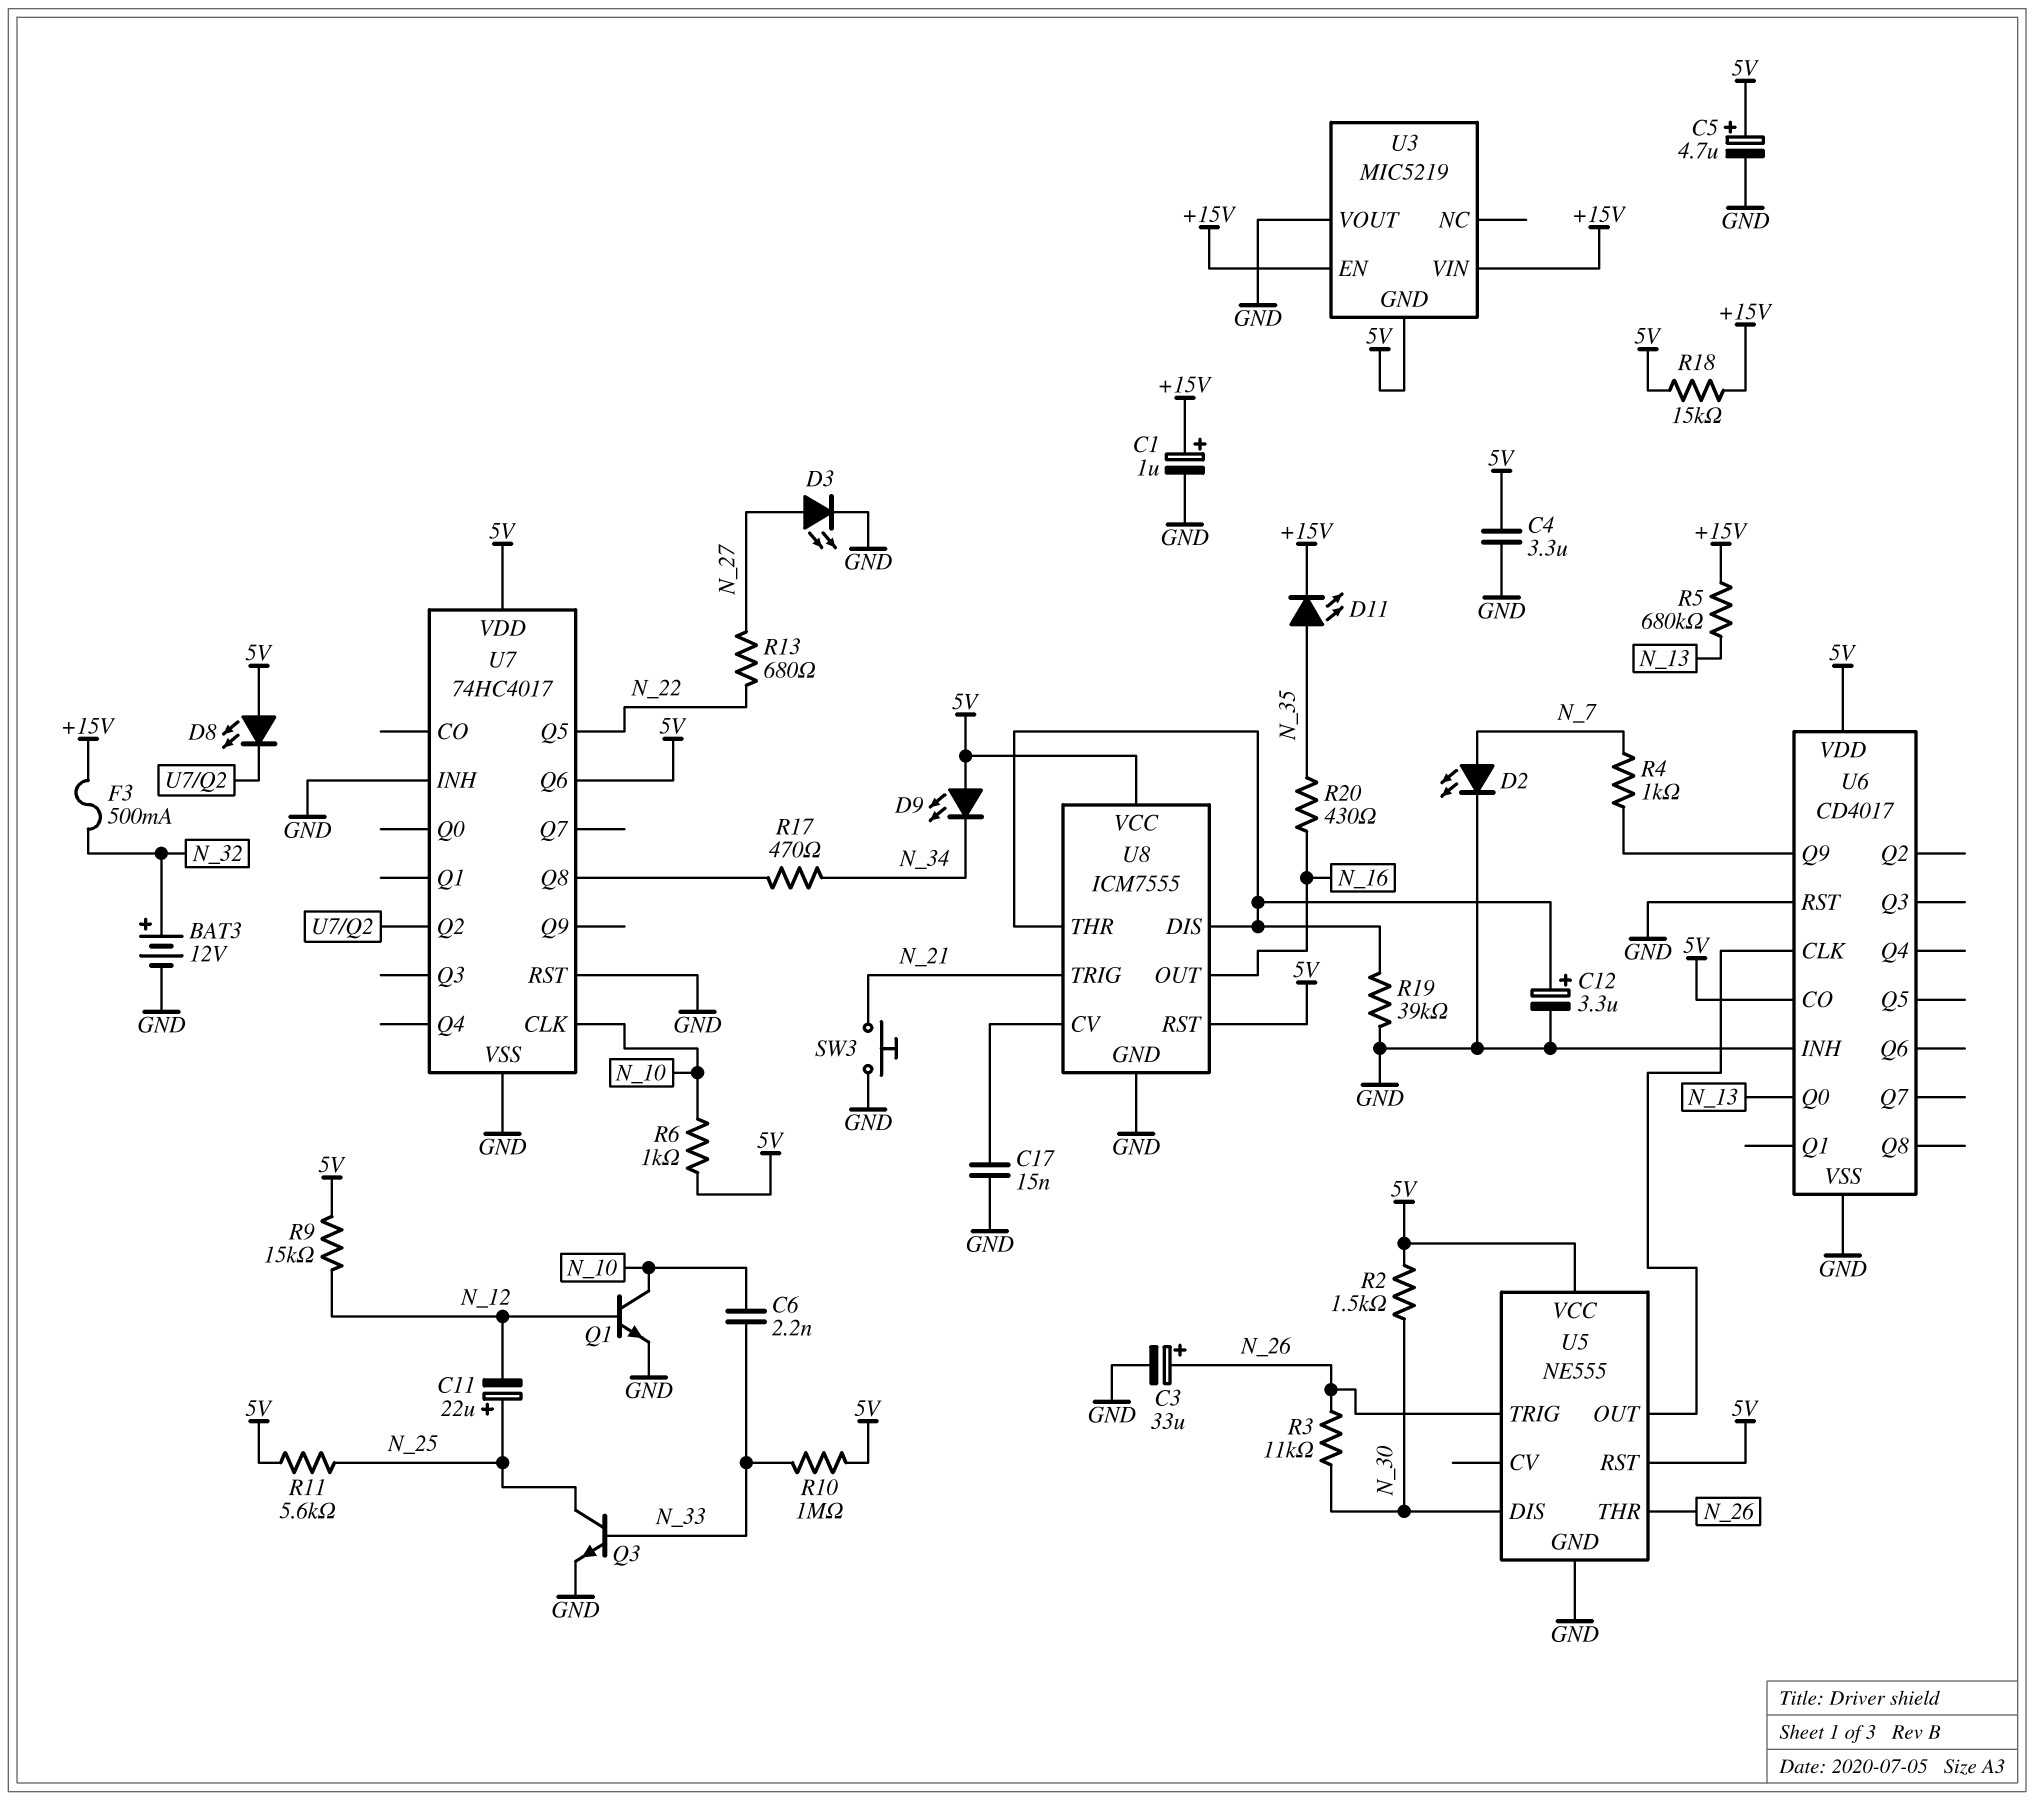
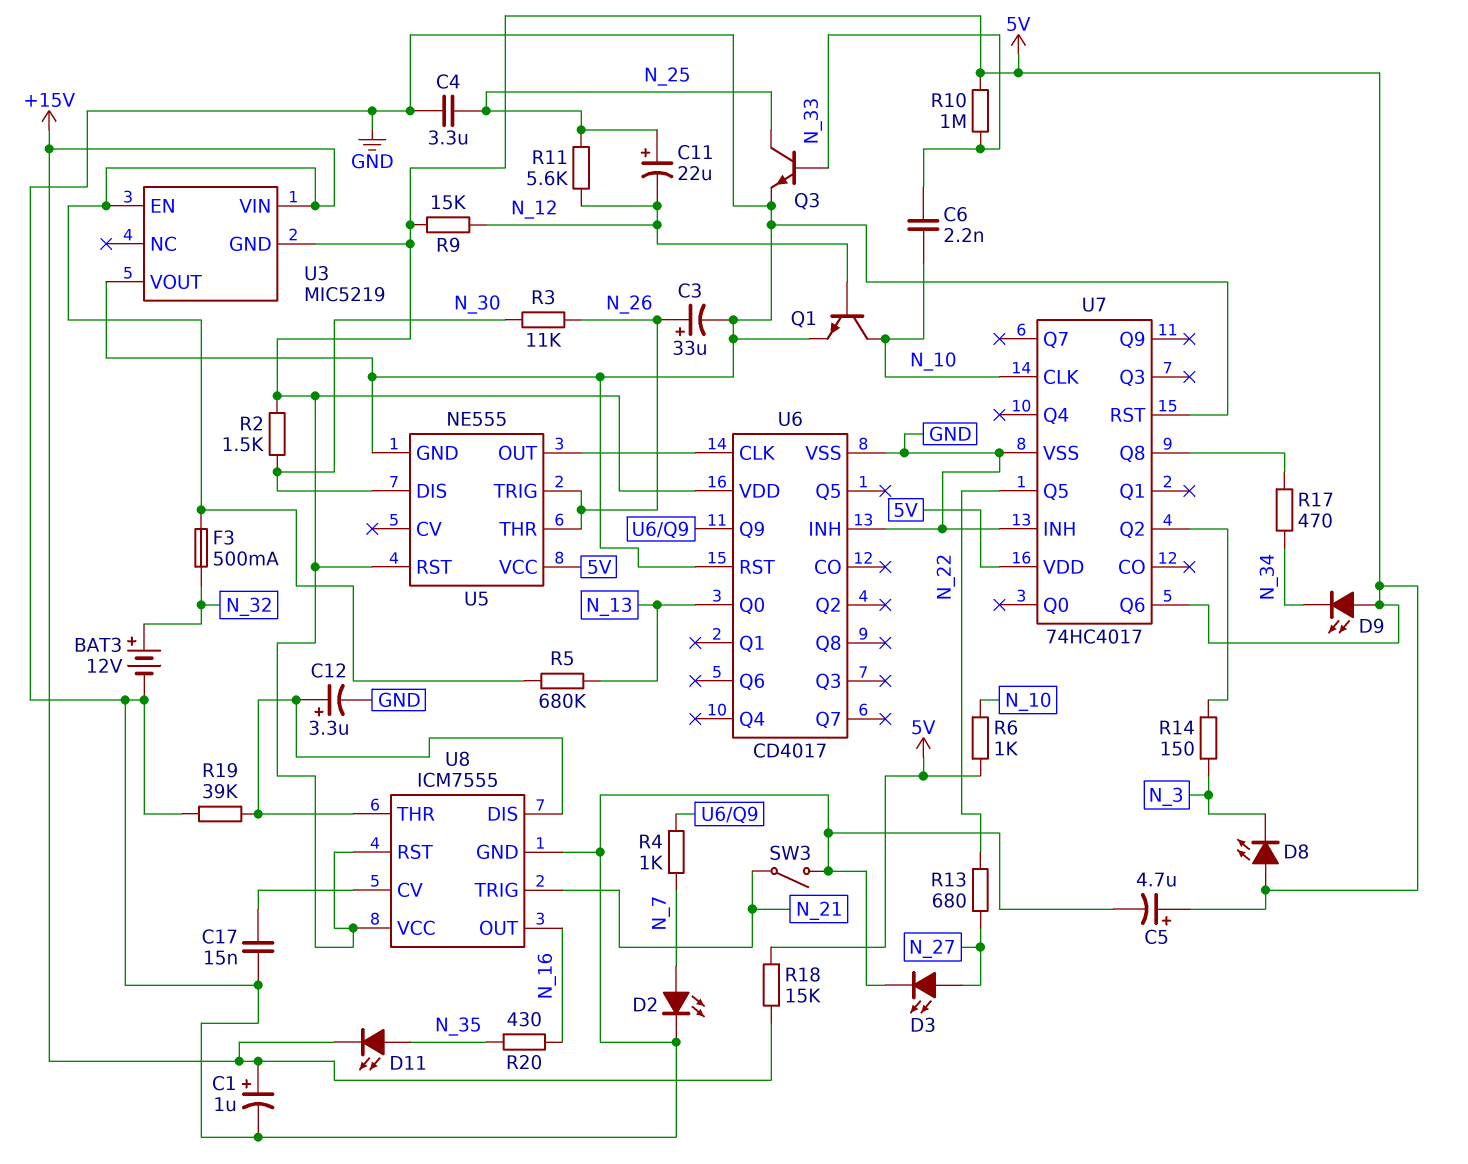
C4: 3.3uF (5V, GND) -> 3.3uF (GND, N_25)
D8: LED (A 5V, K U7/Q2) -> LED (A 5V, K N_3)
R11: 5.6k (5V, N_25) -> 5.6k (N_12, N_25)
R14: none -> 150 (N_3, U7/Q2)
SW3: button (GND, N_21) -> switch (GND, N_21)
U6 pin CO: 5V -> none

